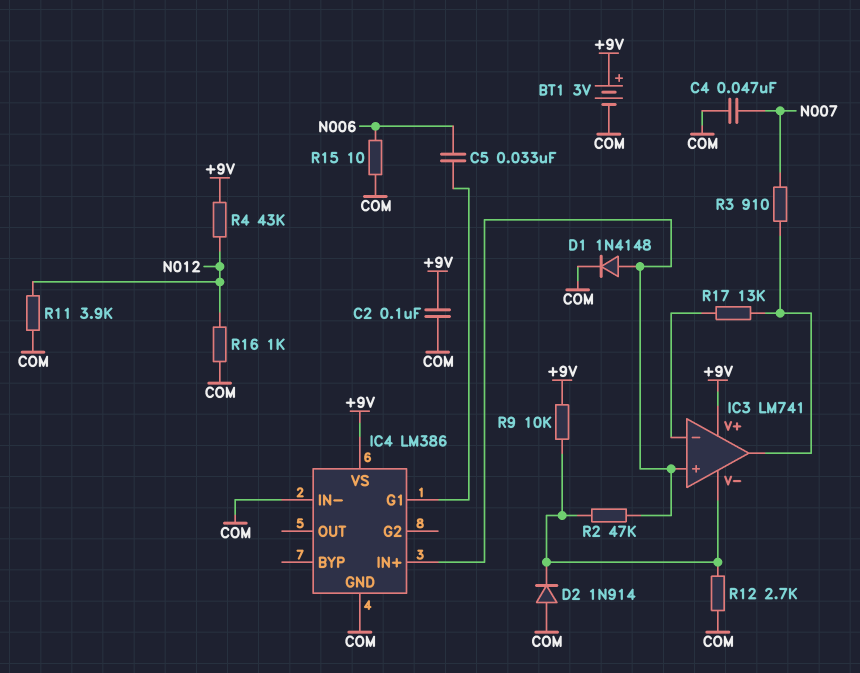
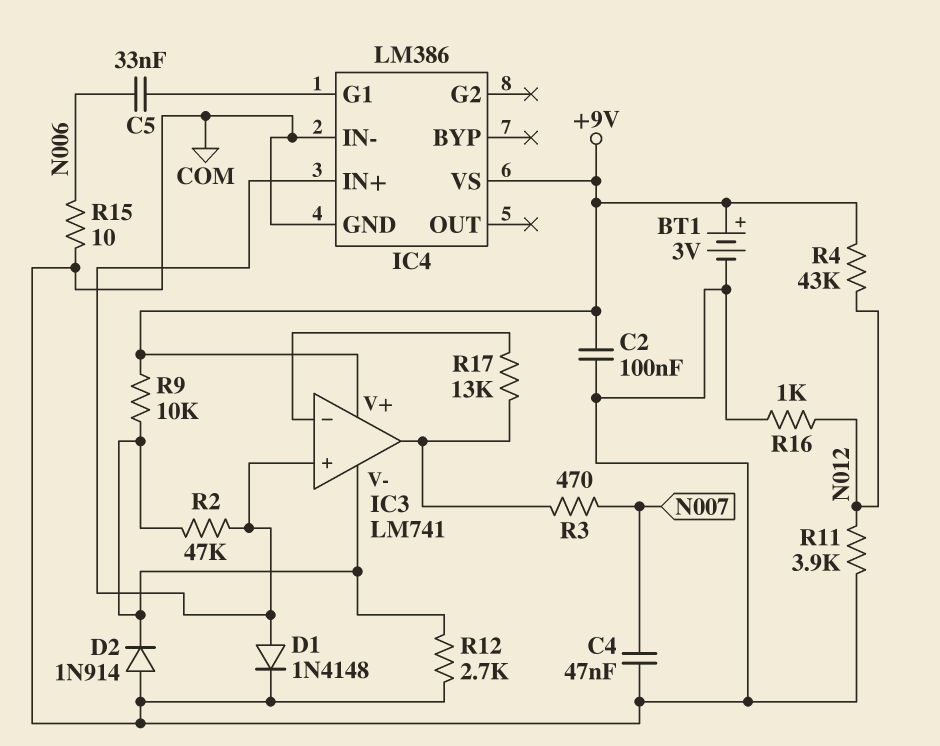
R3: 910 (IC3/out, N007) -> 470 (IC3/out, N007)

